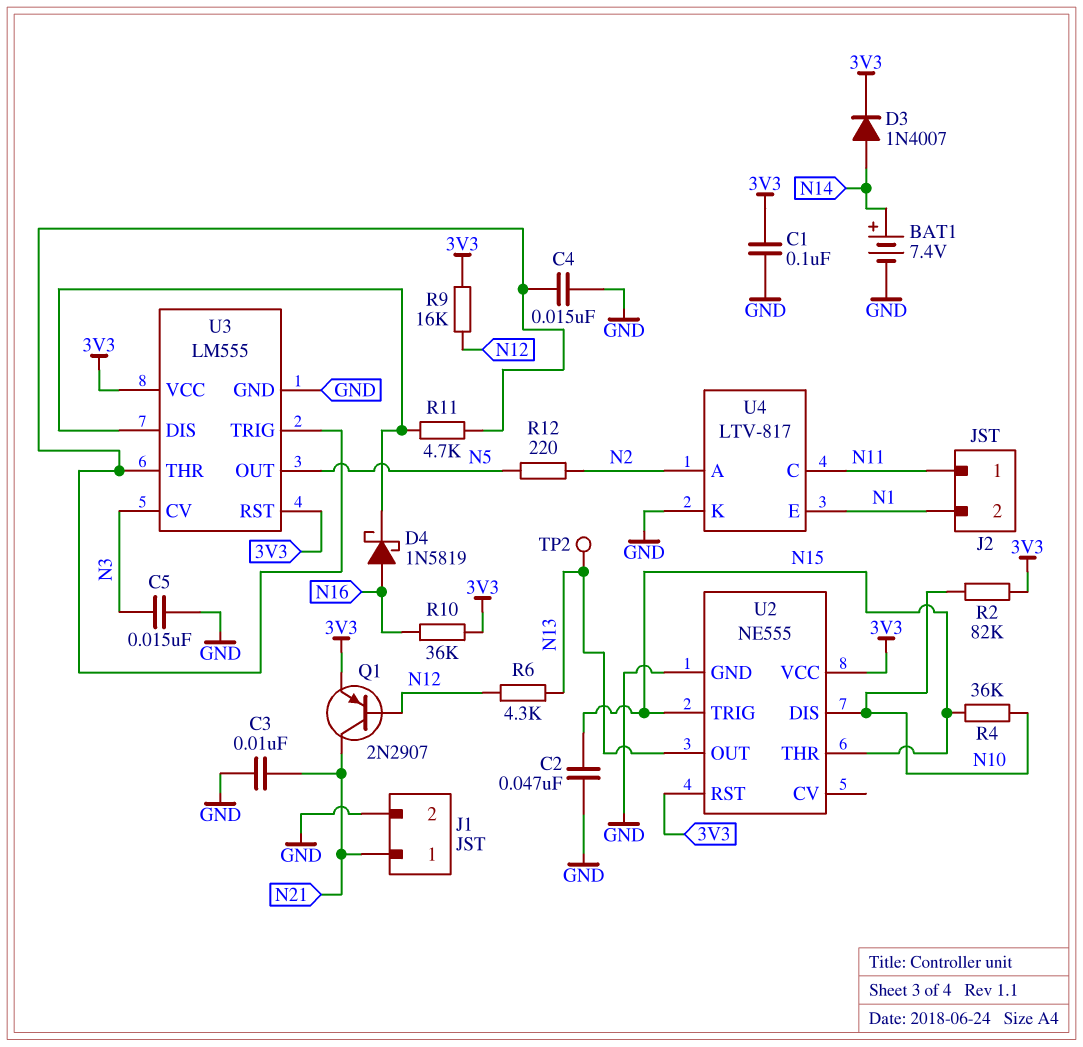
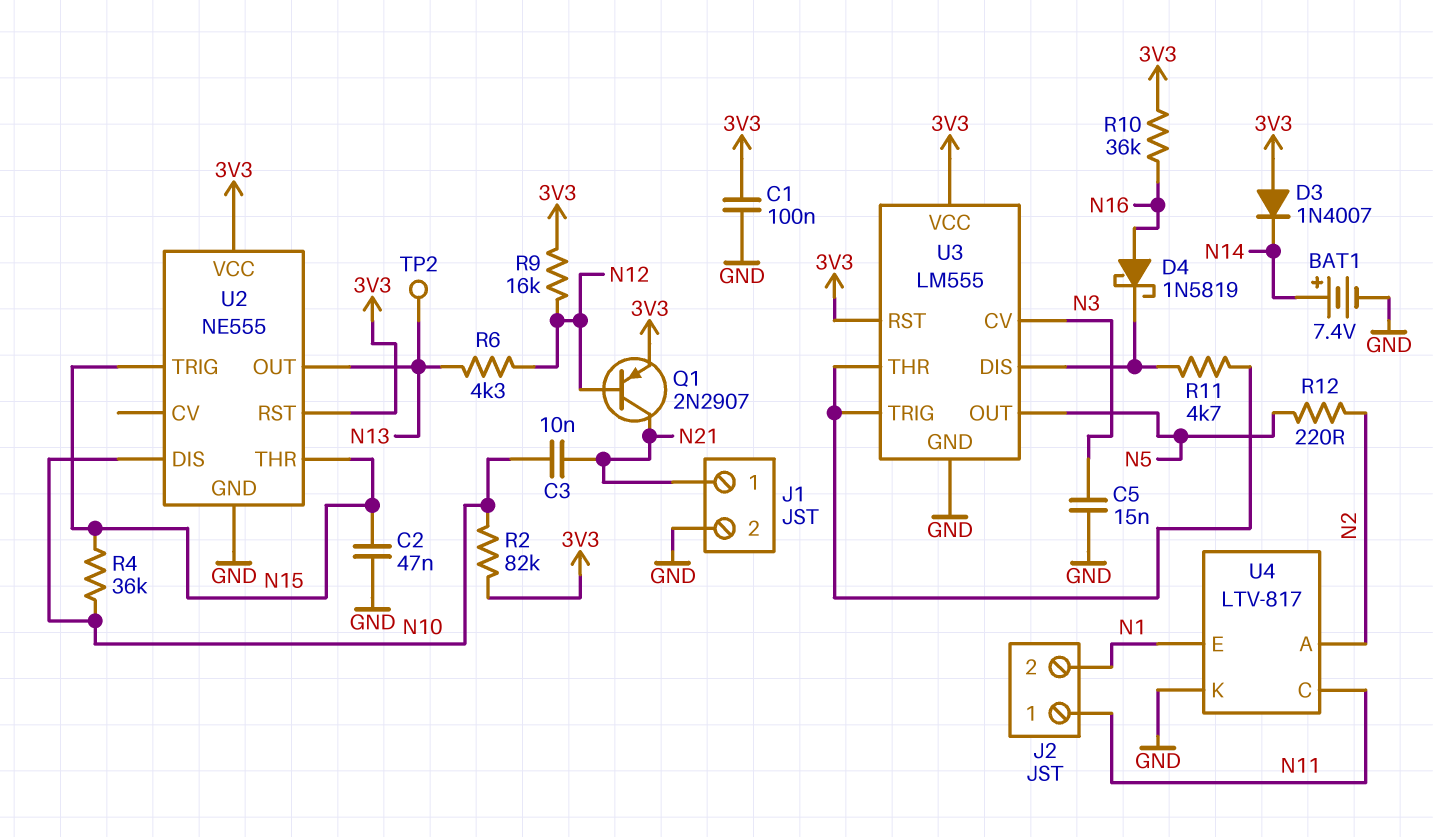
C3: 10nF (GND, N21) -> 10nF (N10, N21)
C4: 15nF (GND, U3/THR) -> none
D3: diode 1N4007 (A N14, K 3V3) -> diode 1N4007 (A 3V3, K N14)

